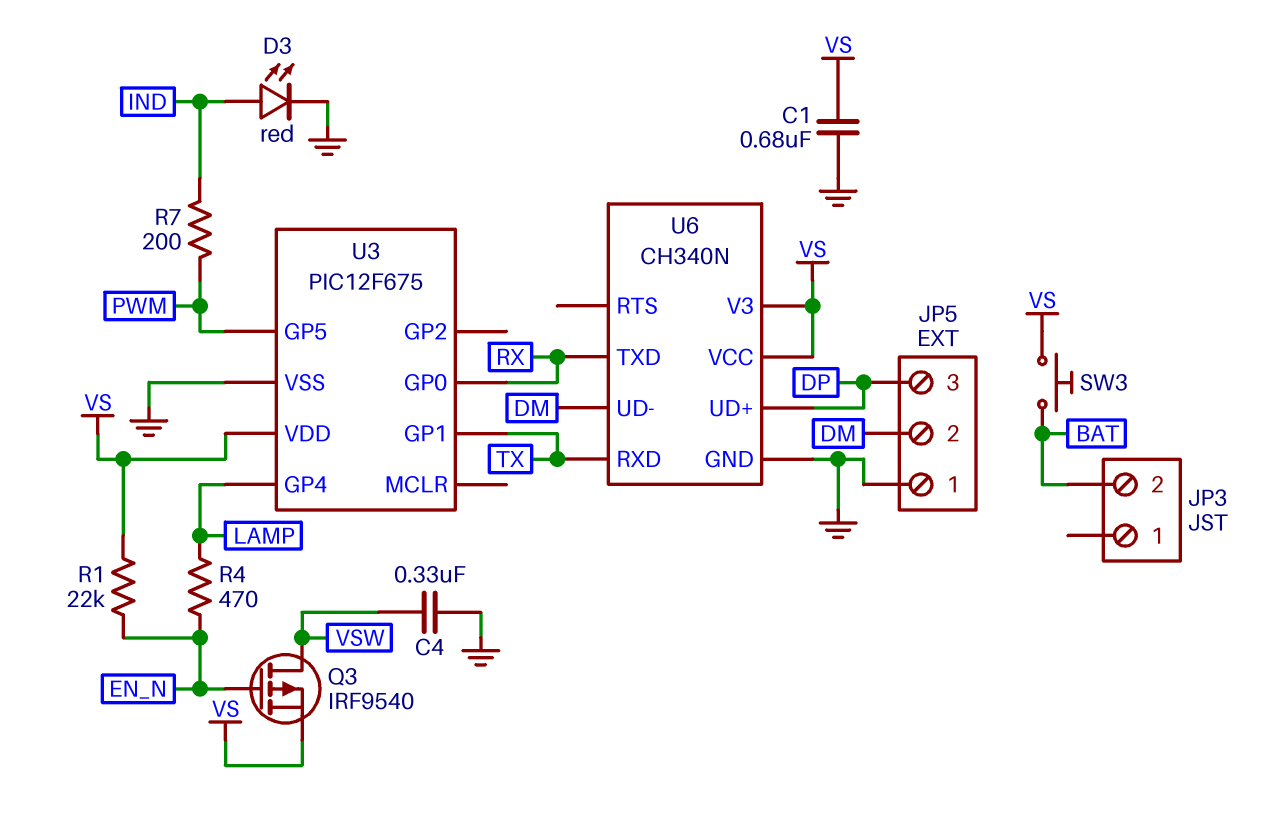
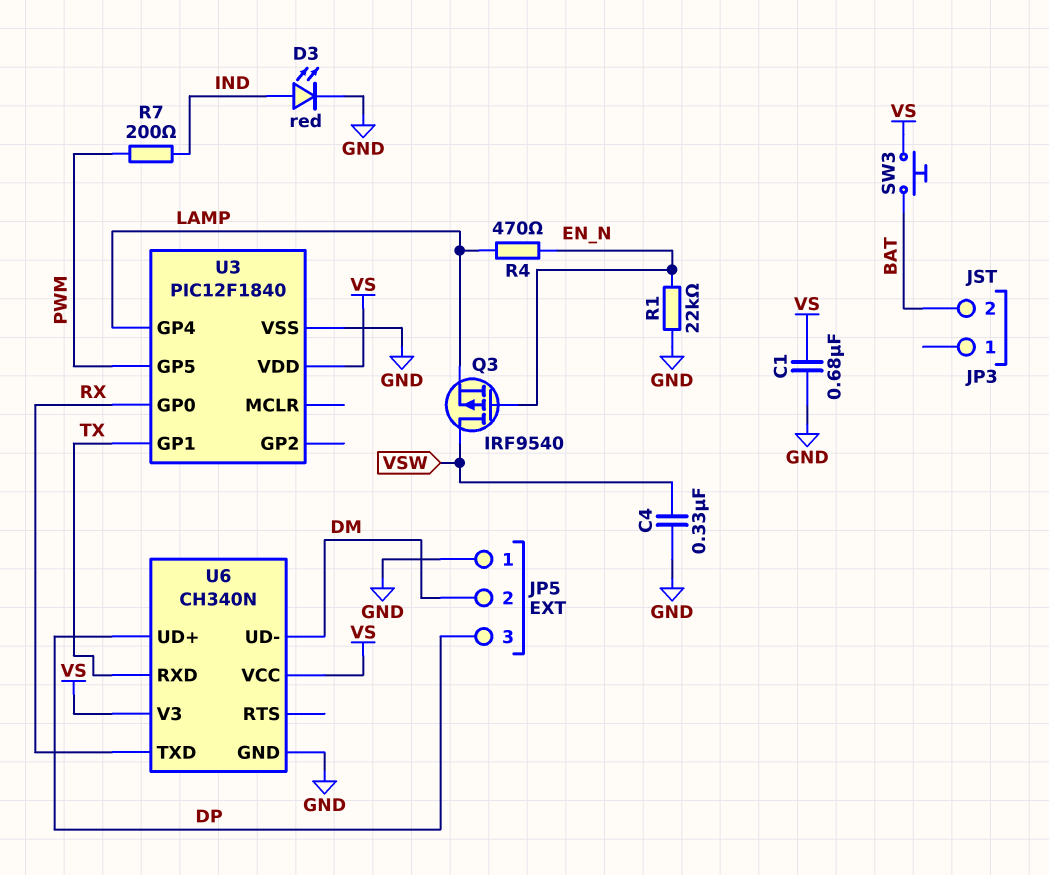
Q3: PMOS IRF9540 (G EN_N, D VSW, S VS) -> PMOS IRF9540 (G EN_N, D VSW, S LAMP)
R1: 22k (EN_N, VS) -> 22k (EN_N, GND)
U3: PIC12F675 -> PIC12F1840

